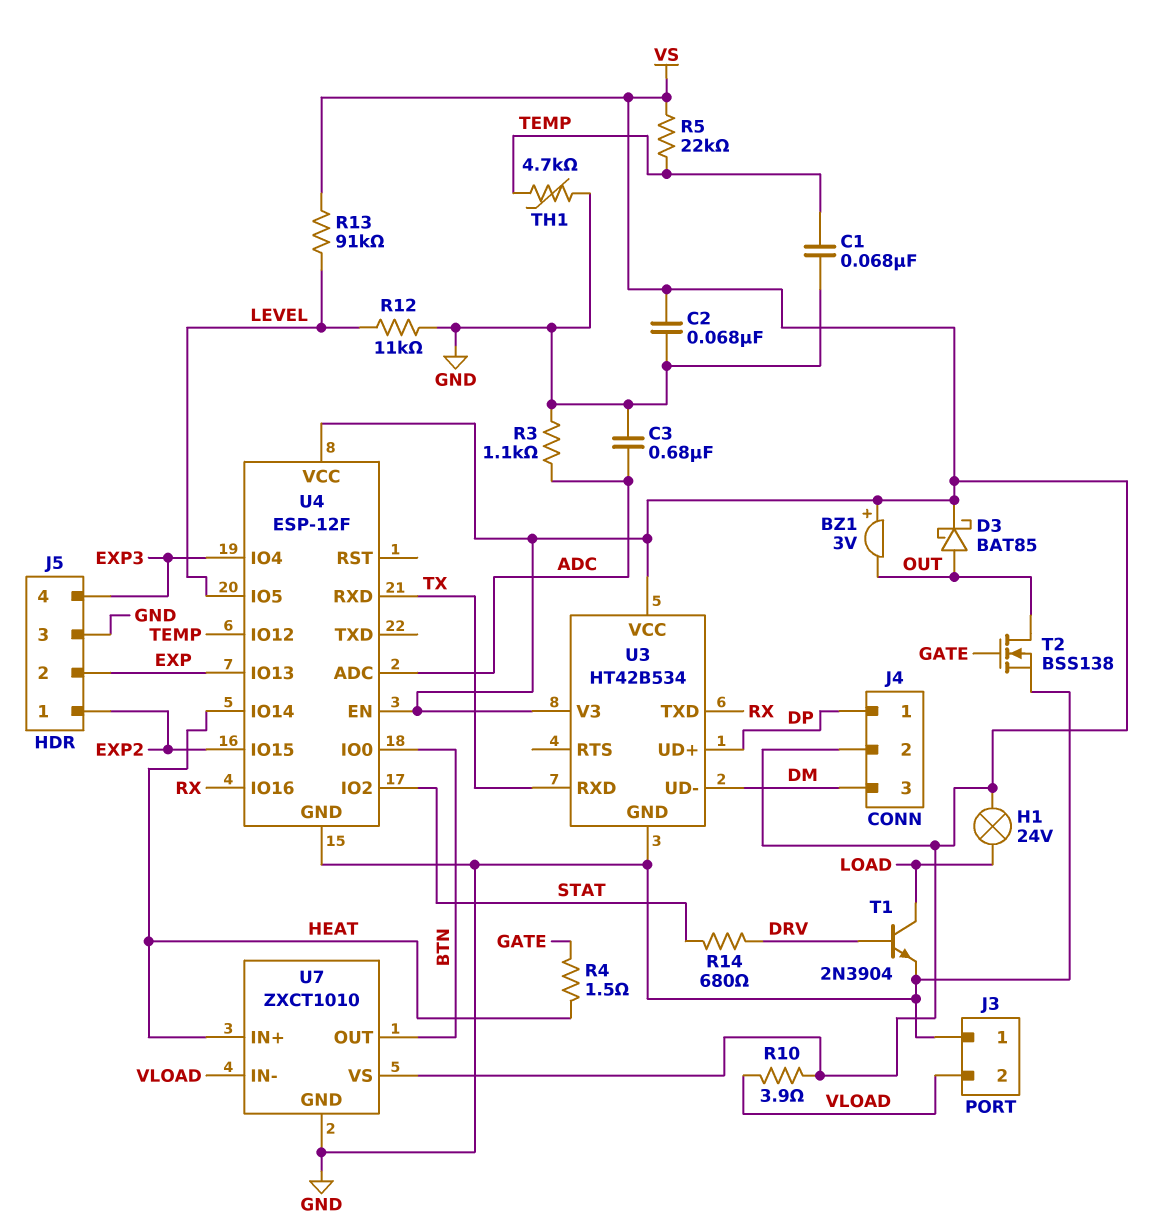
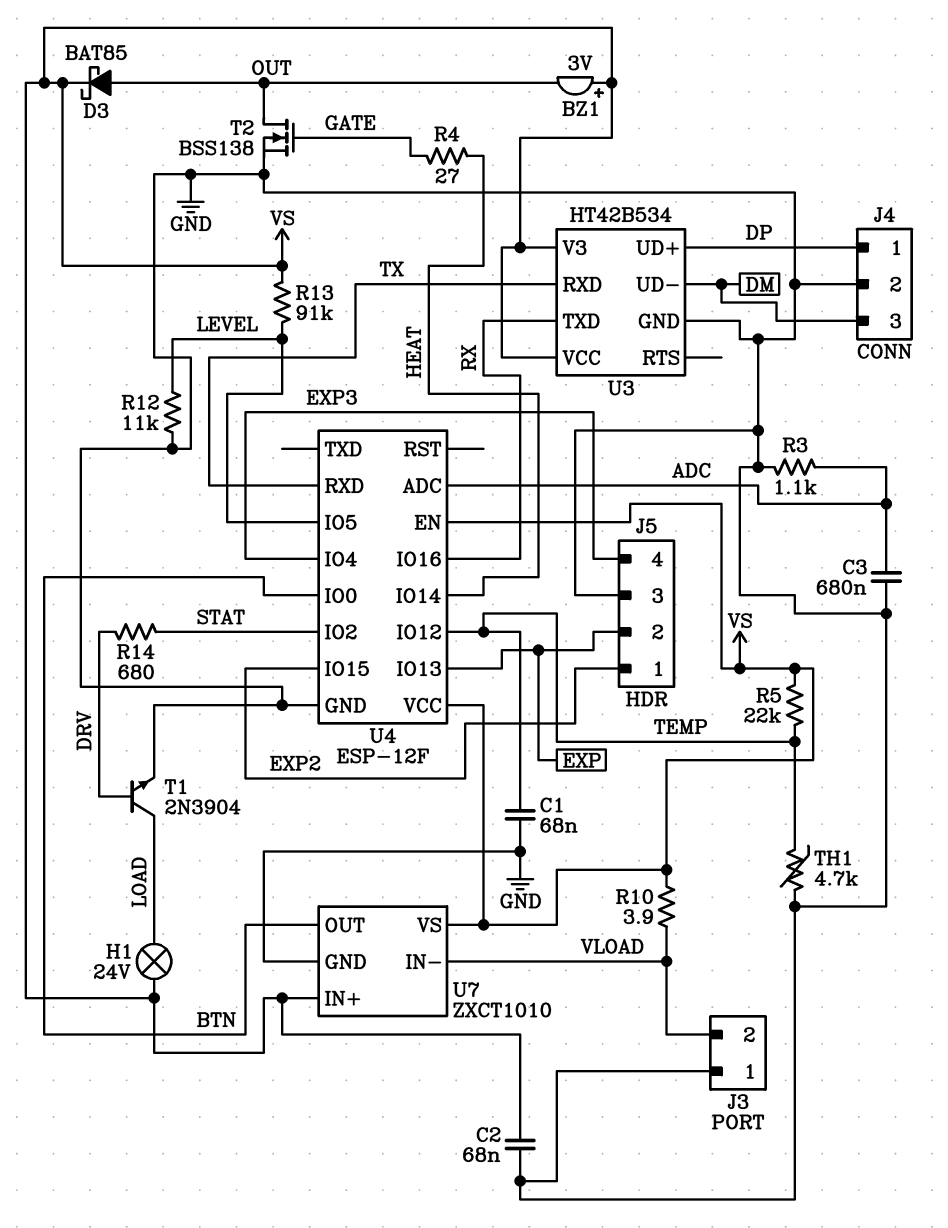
J4 pin 2: VS -> GND
R4: 1.5 (GATE, HEAT) -> 27 (GATE, HEAT)
U7 pin IN+: HEAT -> VS

